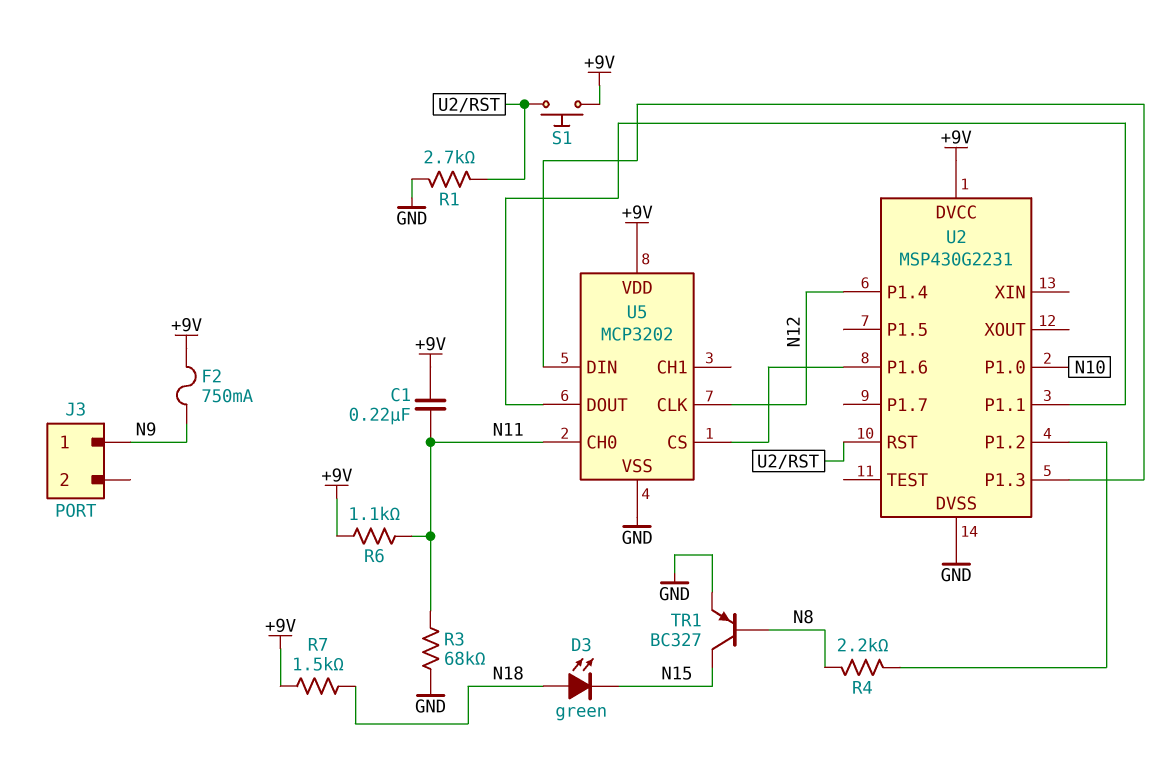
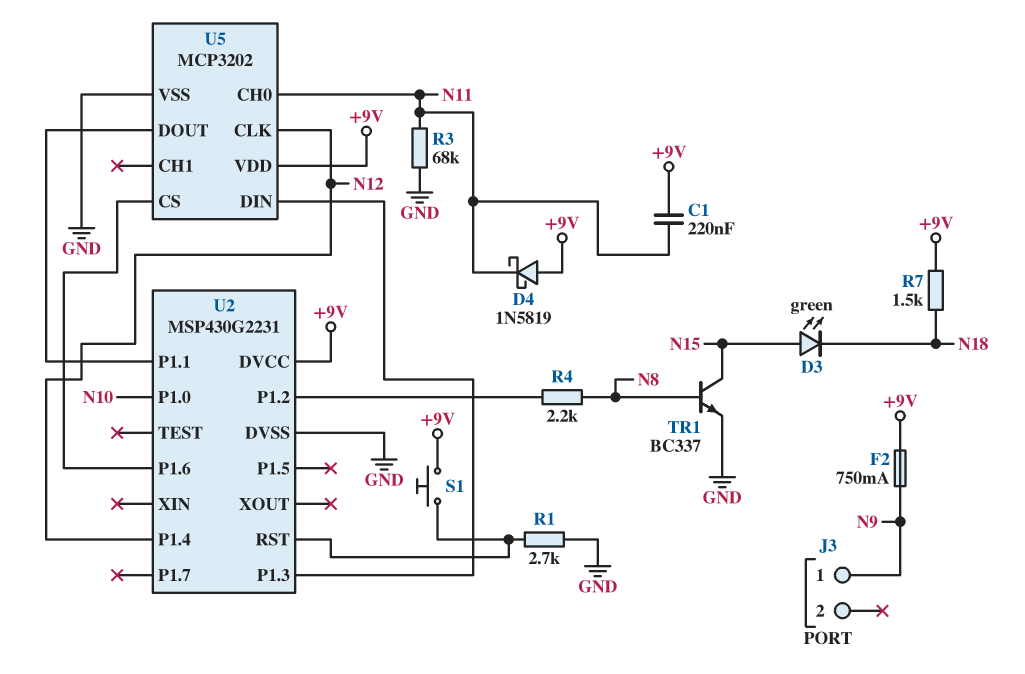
D3: LED green (A N18, K N15) -> LED green (A N15, K N18)
D4: none -> schottky 1N5819 (A +9V, K N11)
R6: 1.1k (+9V, N11) -> none
TR1: PNP BC327 (B N8, C N15, E GND) -> NPN BC337 (B N8, C N15, E GND)

